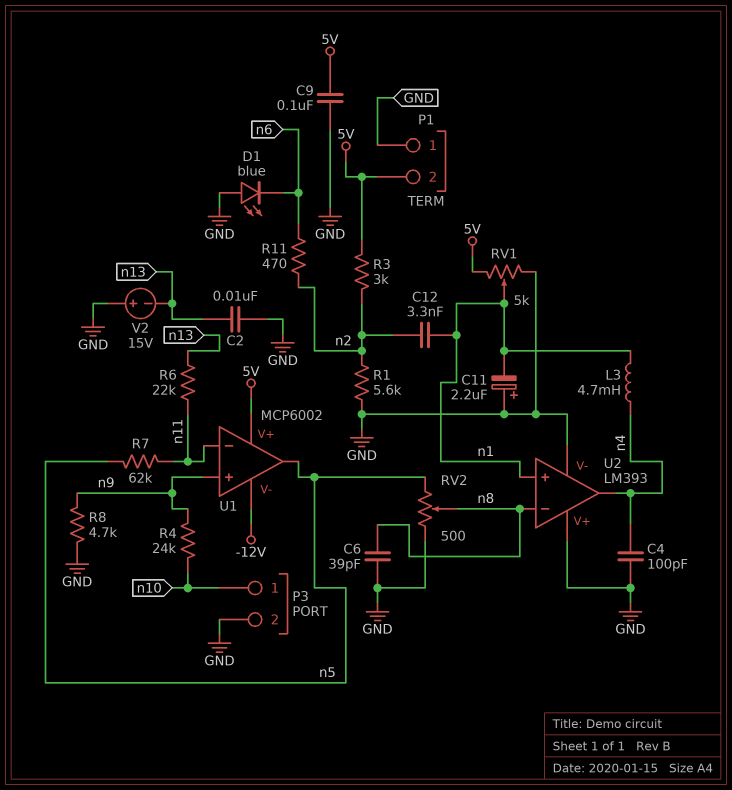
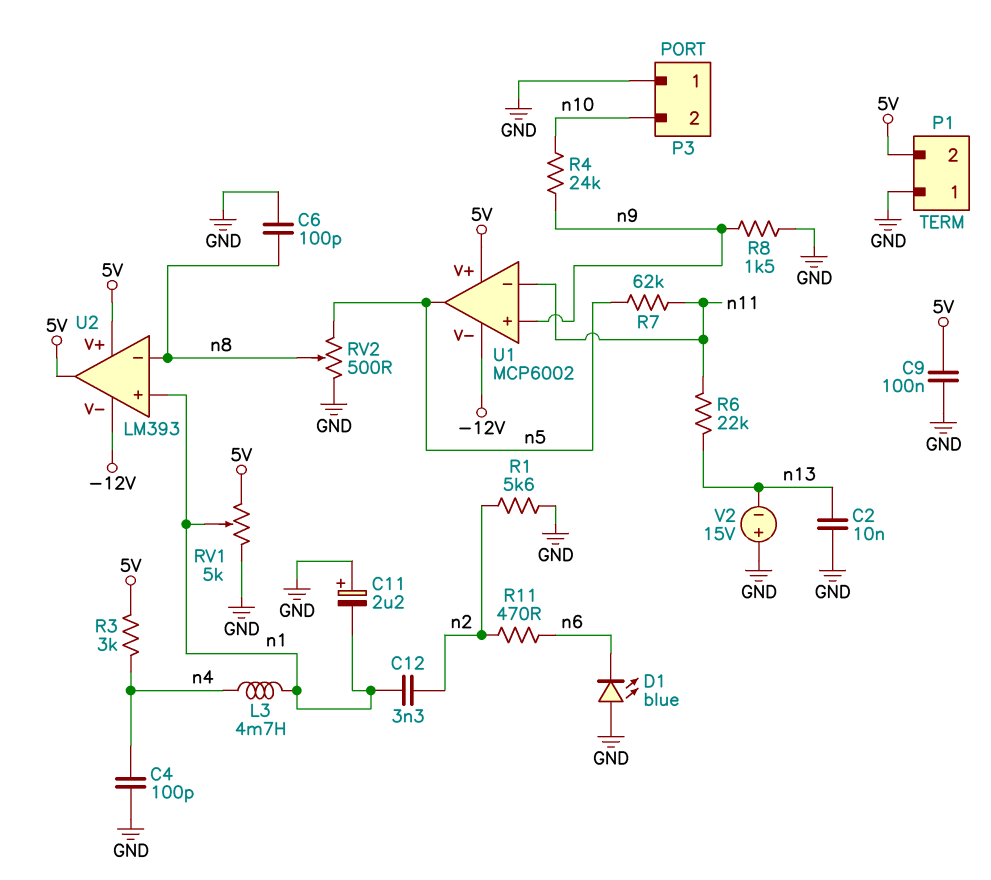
C6: 39pF (GND, n8) -> 100pF (GND, n8)
P3 pin 1: n10 -> GND
P3 pin 2: GND -> n10
R3: 3k (5V, n2) -> 3k (5V, n4)
R8: 4.7k (GND, n9) -> 1.5k (GND, n9)
U2 pin V+: GND -> 5V
U2 pin V-: GND -> -12V
U2 pin out: n4 -> 5V

